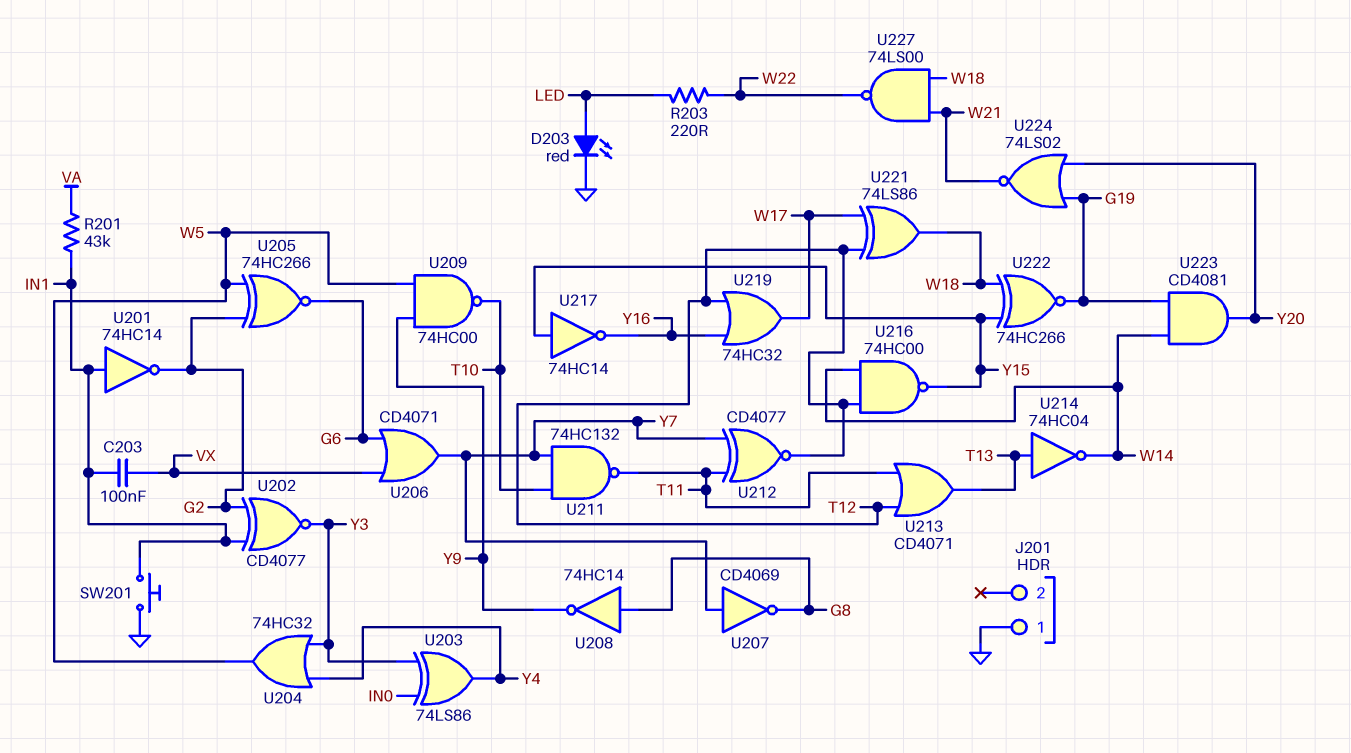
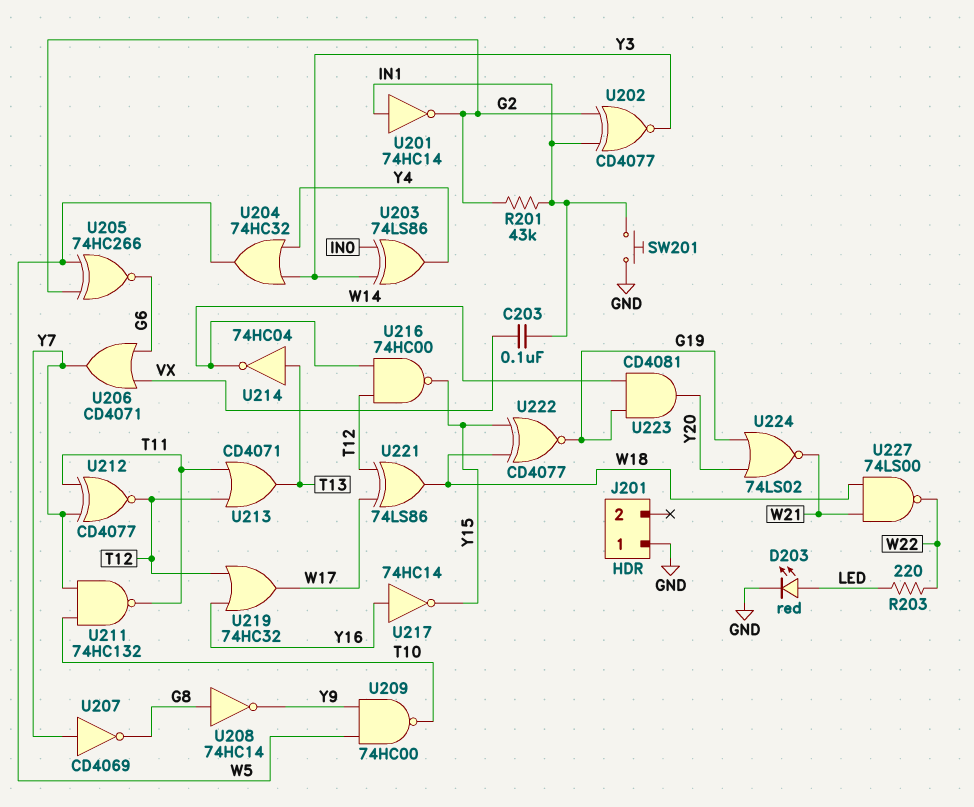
R201: 43k (IN1, VA) -> 43k (G2, IN1)
U217: NOT 74HC14 (in Y15, out Y16) -> NOT 74HC14 (in Y16, out Y15)
U222: XNOR 74HC266 (in W18, in Y15, out G19) -> XNOR CD4077 (in W18, in Y15, out G19)

